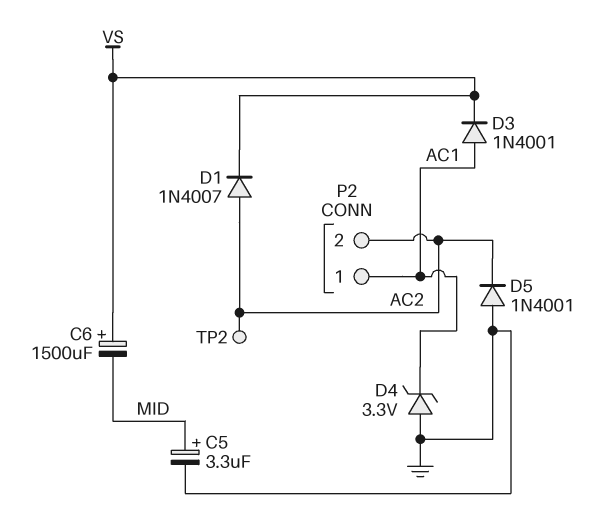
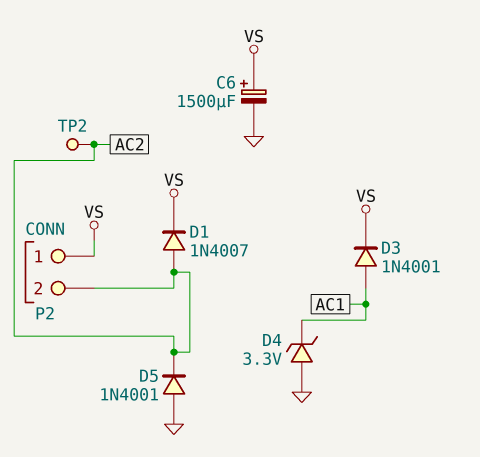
C5: 3.3uF (plus MID, minus GND) -> none
C6: 1500uF (plus VS, minus MID) -> 1500uF (plus VS, minus GND)
P2 pin 1: AC1 -> VS

